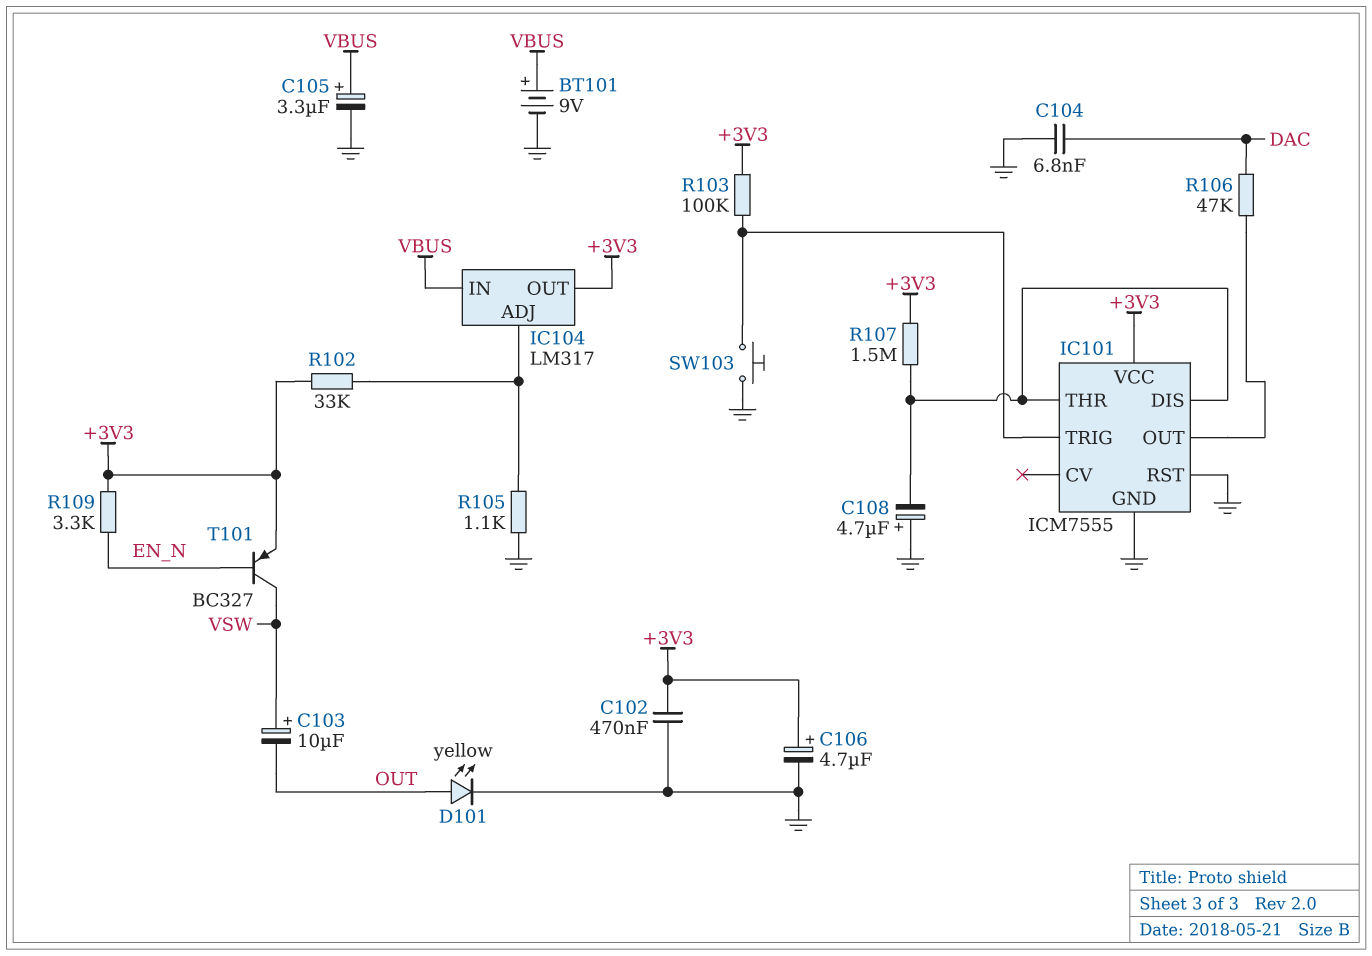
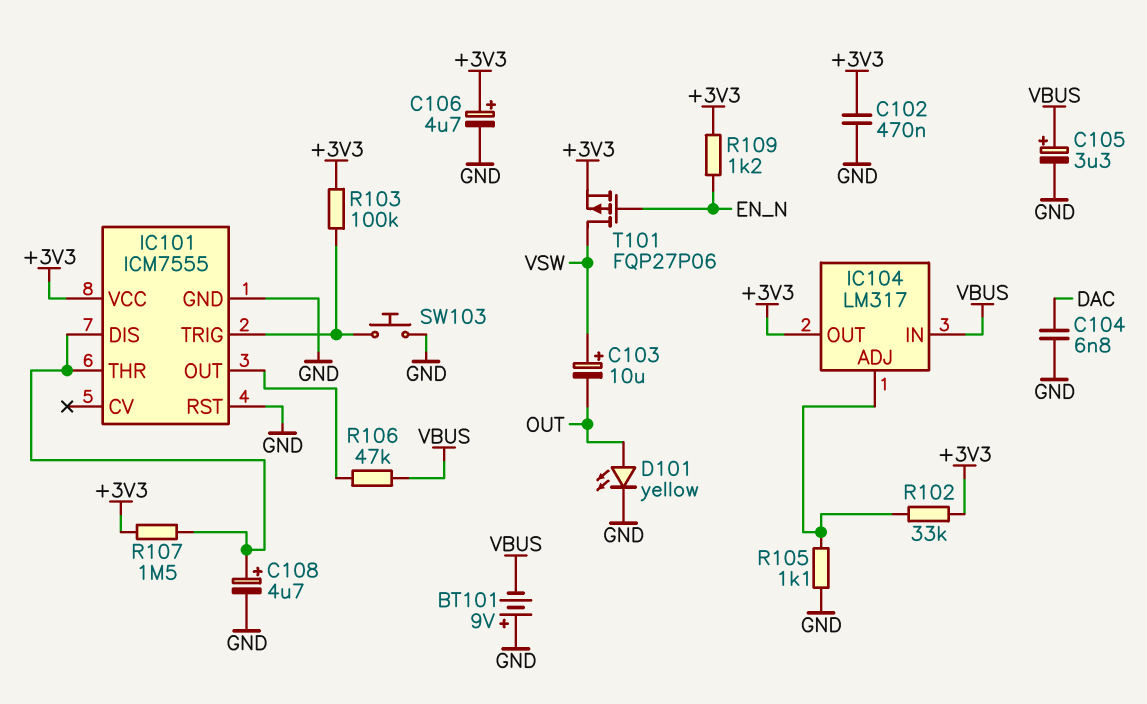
BT101: 9V (plus VBUS, minus GND) -> 9V (plus GND, minus VBUS)
C108: 4.7uF (plus GND, minus IC101/DIS) -> 4.7uF (plus IC101/DIS, minus GND)
R106: 47k (DAC, IC101/OUT) -> 47k (IC101/OUT, VBUS)
R109: 3.3k (+3V3, EN_N) -> 1.2k (+3V3, EN_N)
T101: PNP BC327 (B EN_N, C VSW, E +3V3) -> PMOS FQP27P06 (G EN_N, D VSW, S +3V3)

